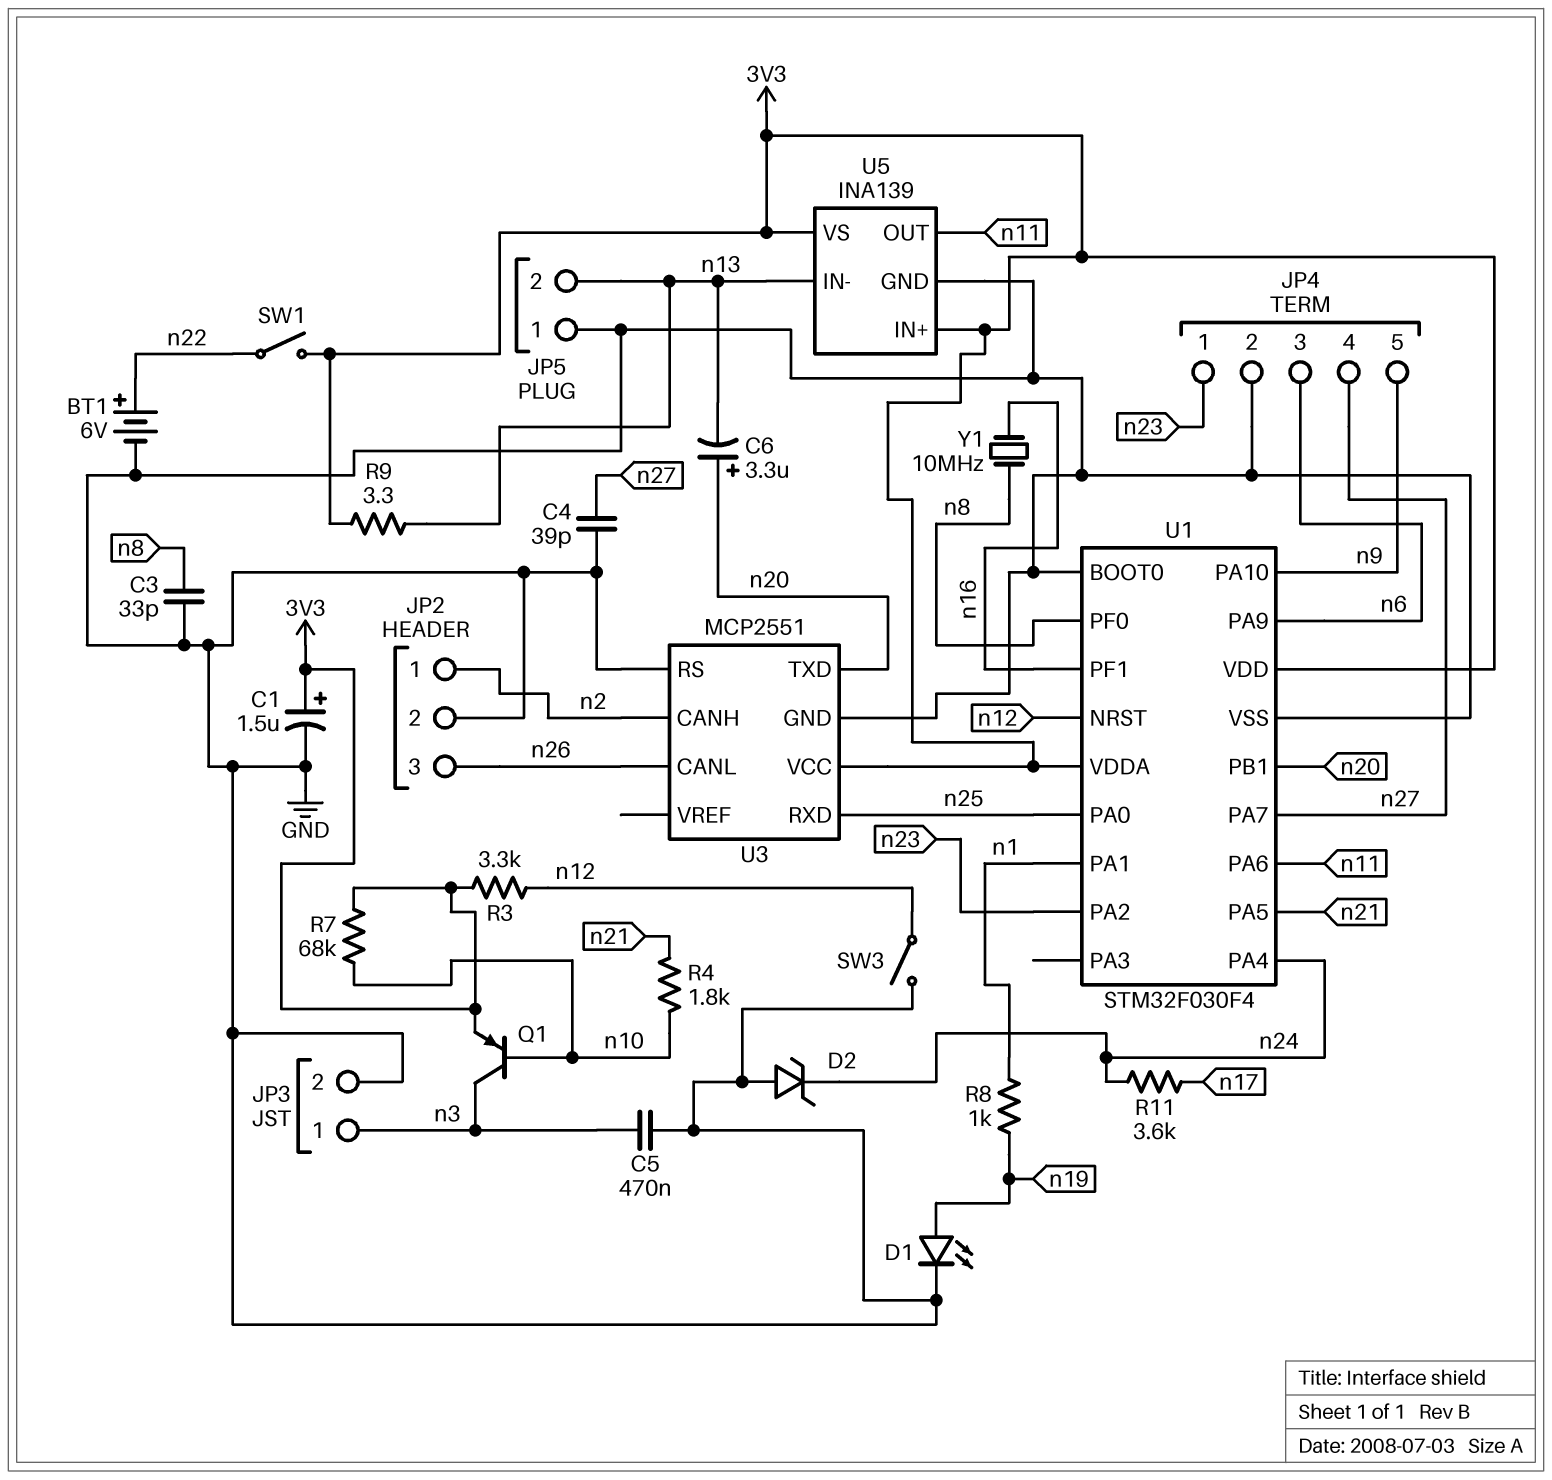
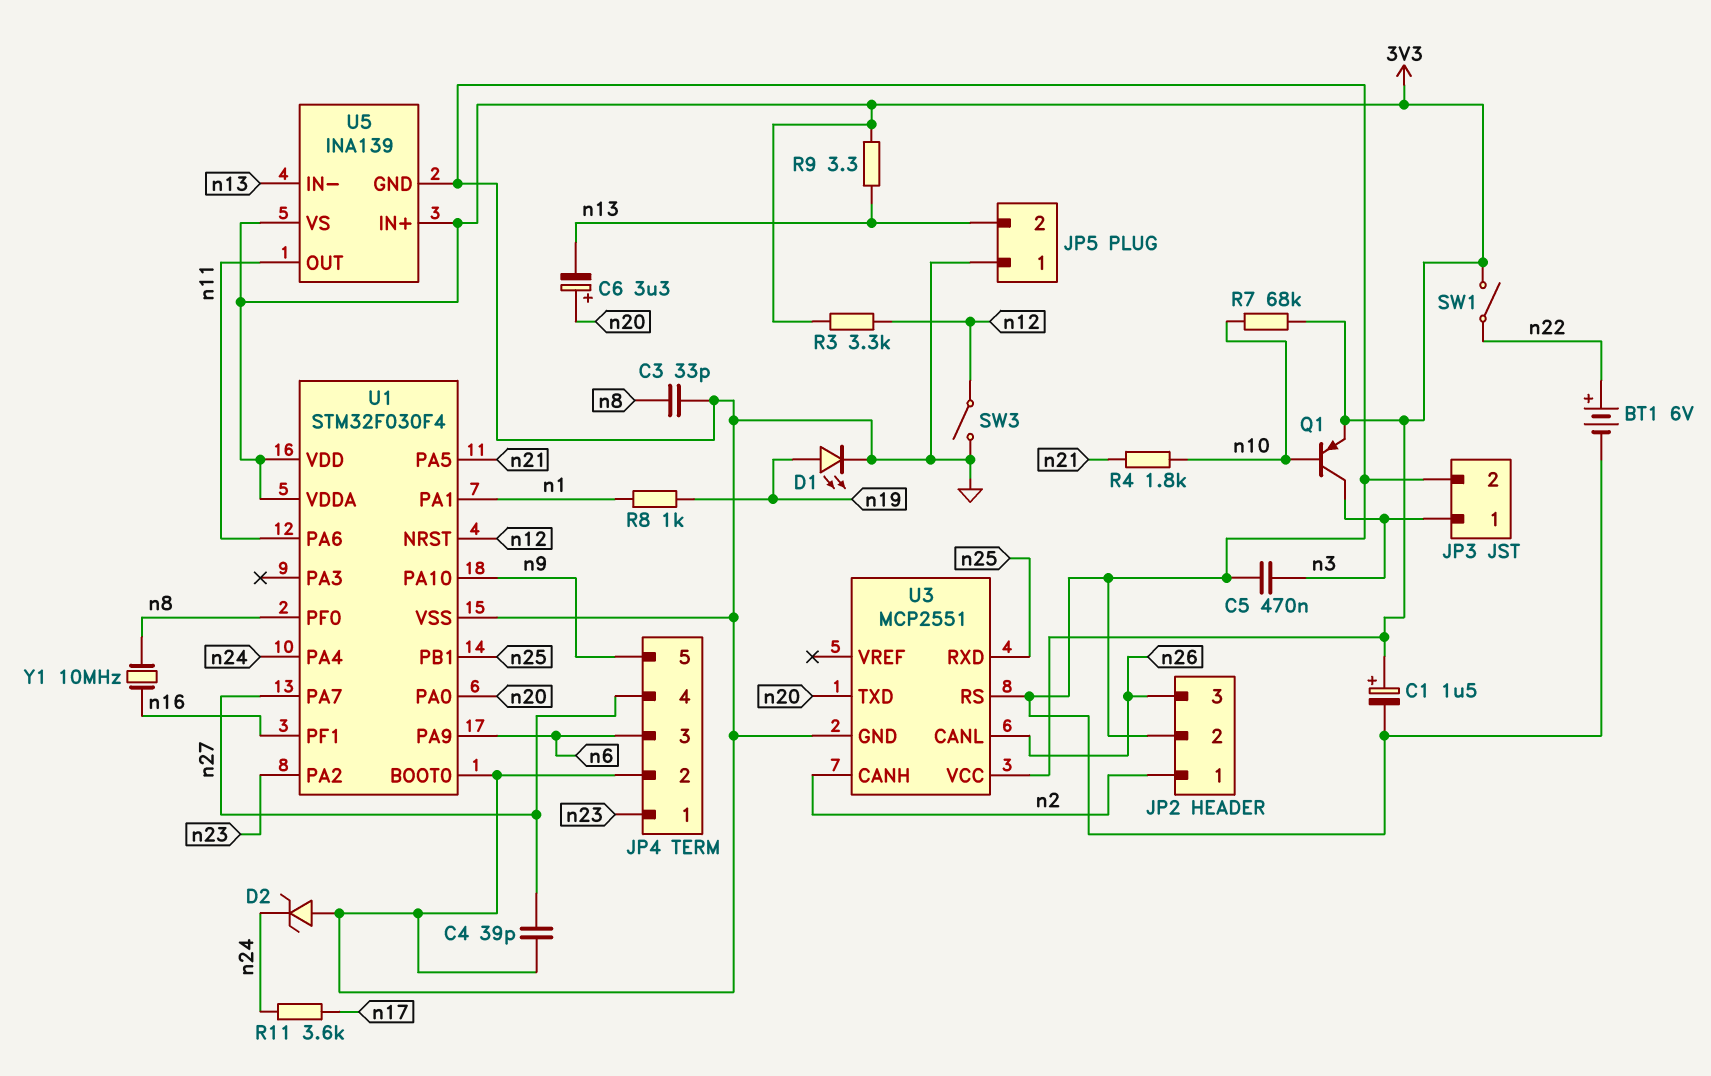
U1 pin PA0: n25 -> n20
U1 pin PB1: n20 -> n25

